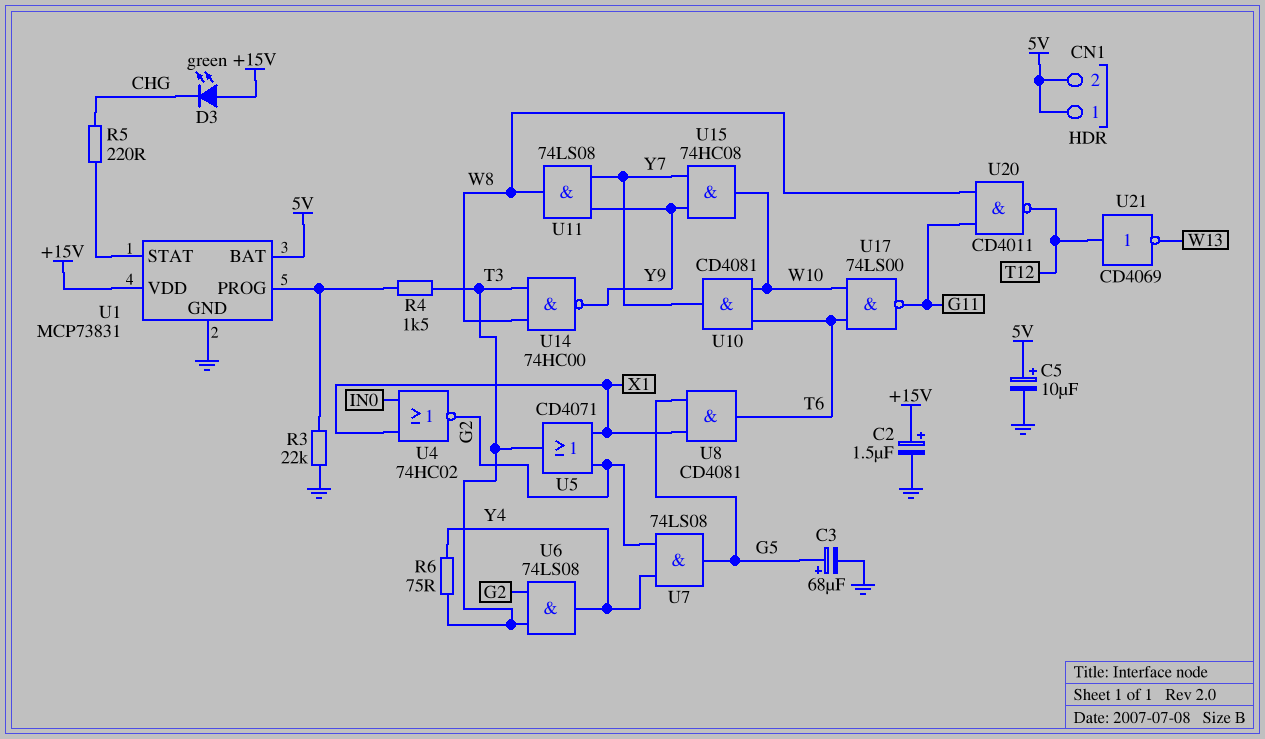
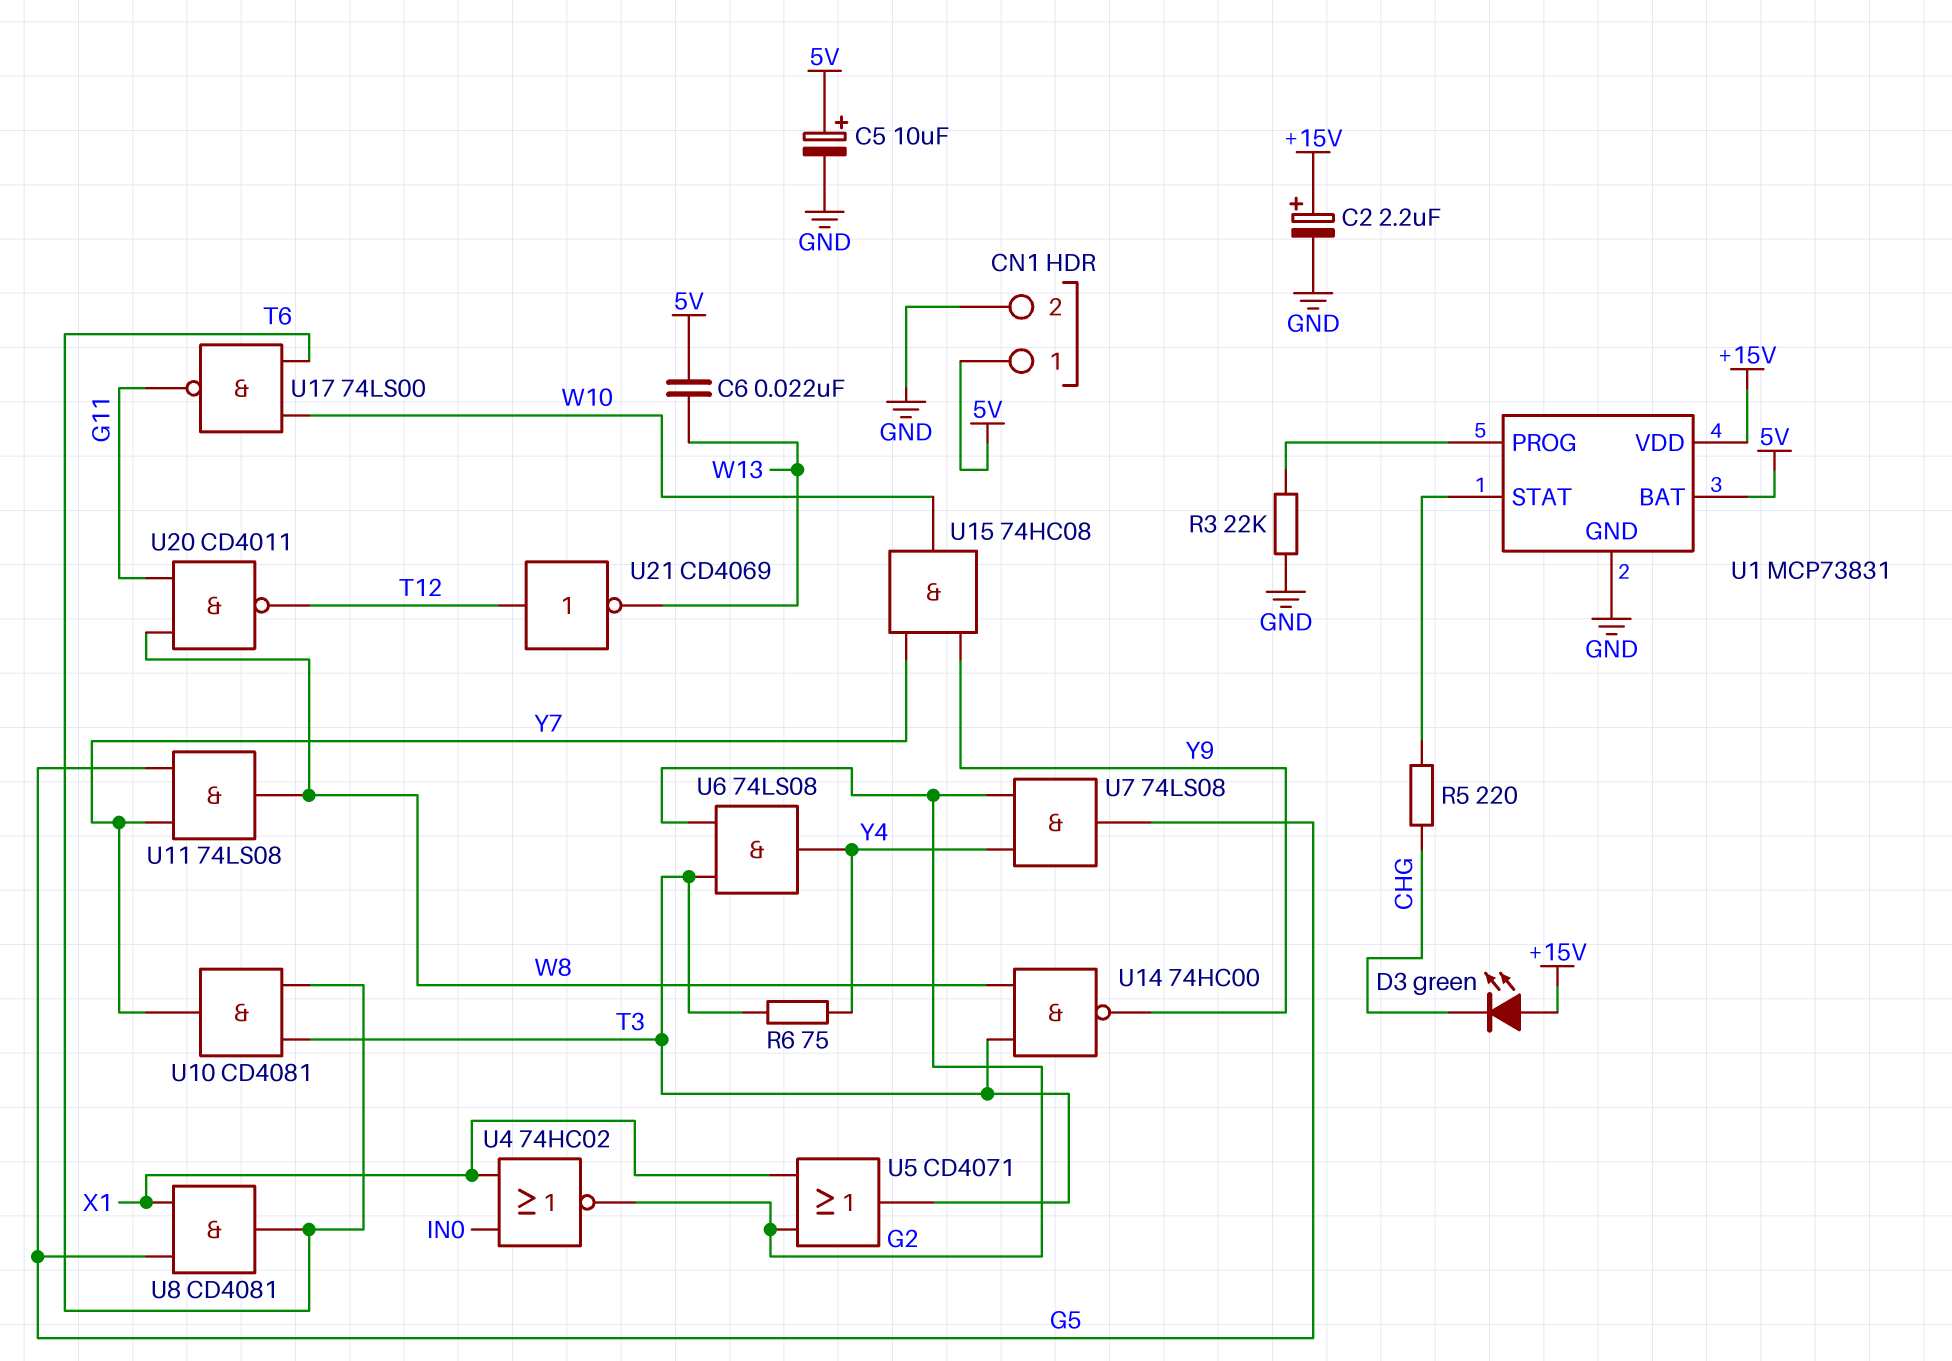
C2: 1.5uF (plus +15V, minus GND) -> 2.2uF (plus +15V, minus GND)
C3: 68uF (plus G5, minus GND) -> none
C6: none -> 22nF (5V, W13)
CN1 pin 2: 5V -> GND
R4: 1.5k (T3, U1/PROG) -> none
U10: AND CD4081 (in T6, in W10, out Y7) -> AND CD4081 (in T3, in T6, out Y7)
U11: AND 74LS08 (in Y7, in Y9, out W8) -> AND 74LS08 (in G5, in Y7, out W8)

